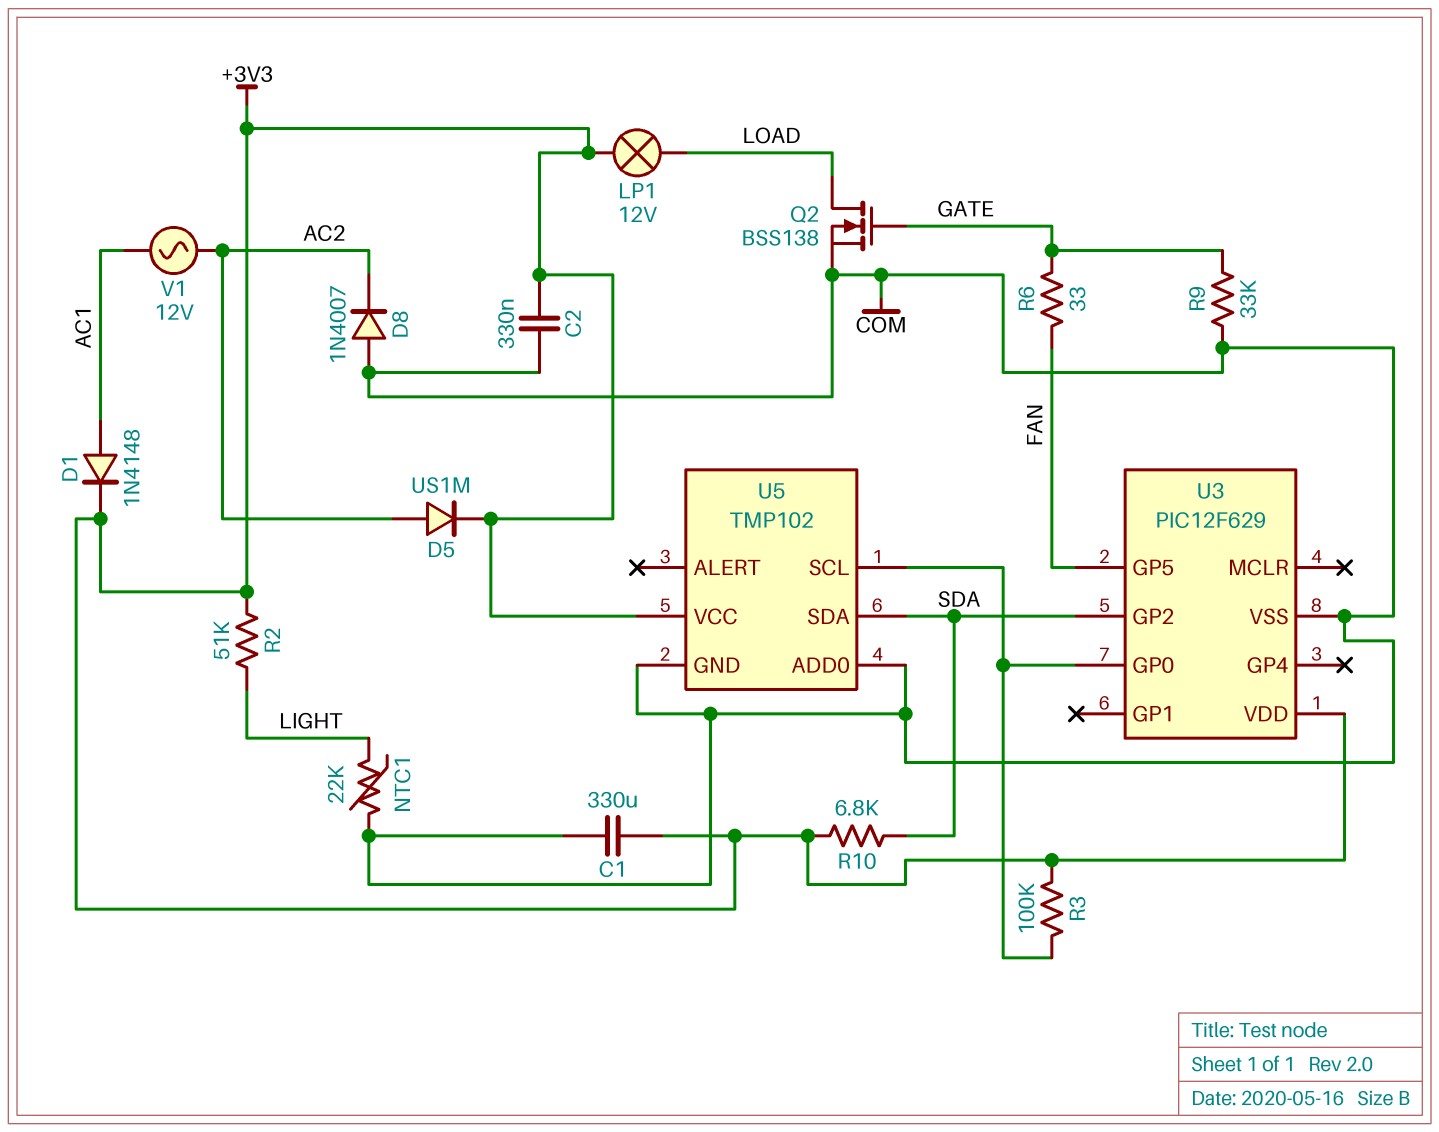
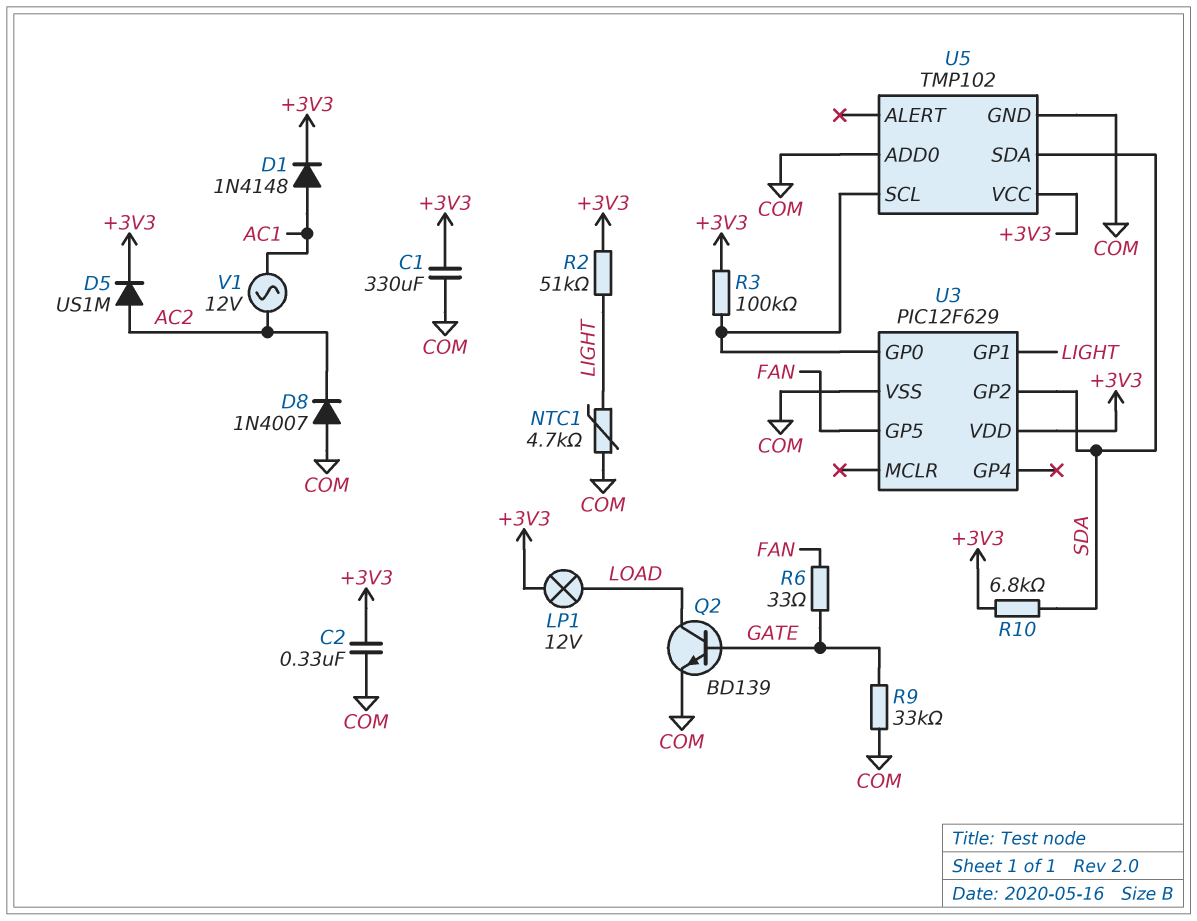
NTC1: 22k (COM, LIGHT) -> 4.7k (COM, LIGHT)
Q2: NMOS BSS138 (G GATE, D LOAD, S COM) -> NPN BD139 (B GATE, C LOAD, E COM)
U3 pin GP1: none -> LIGHT

